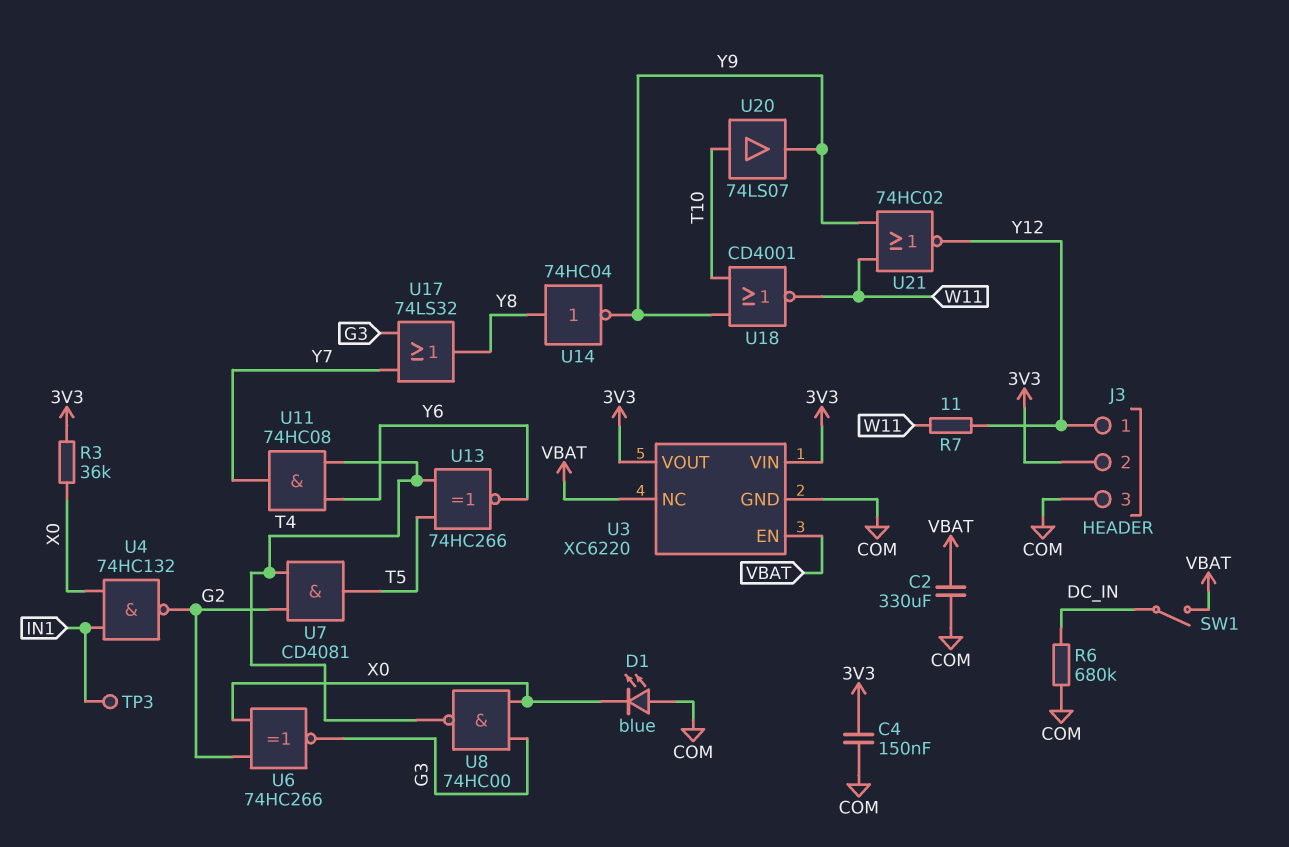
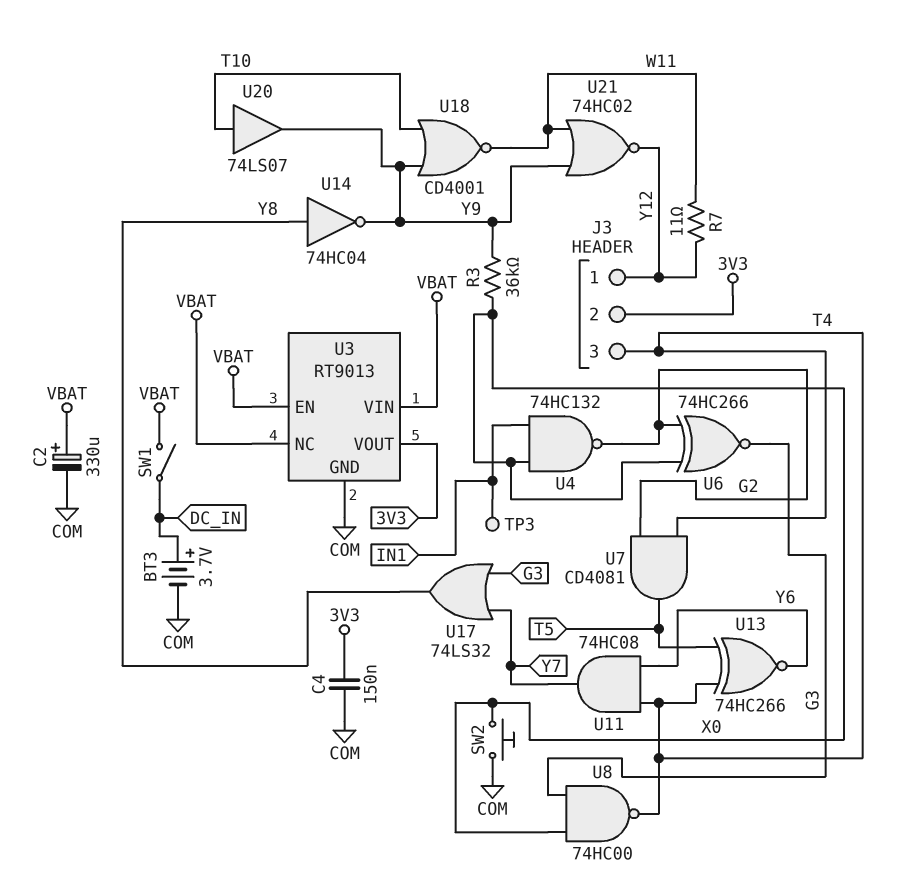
BT3: none -> 3.7V (plus DC_IN, minus COM)
C2: 330uF (COM, VBAT) -> 330uF (plus VBAT, minus COM)
D1: LED blue (A COM, K X0) -> none
J3 pin 3: COM -> T4
R3: 36k (3V3, X0) -> 36k (X0, Y9)
R6: 680k (COM, DC_IN) -> none
SW2: none -> button (COM, X0)
U3: XC6220 -> RT9013
U3 pin VIN: 3V3 -> VBAT

